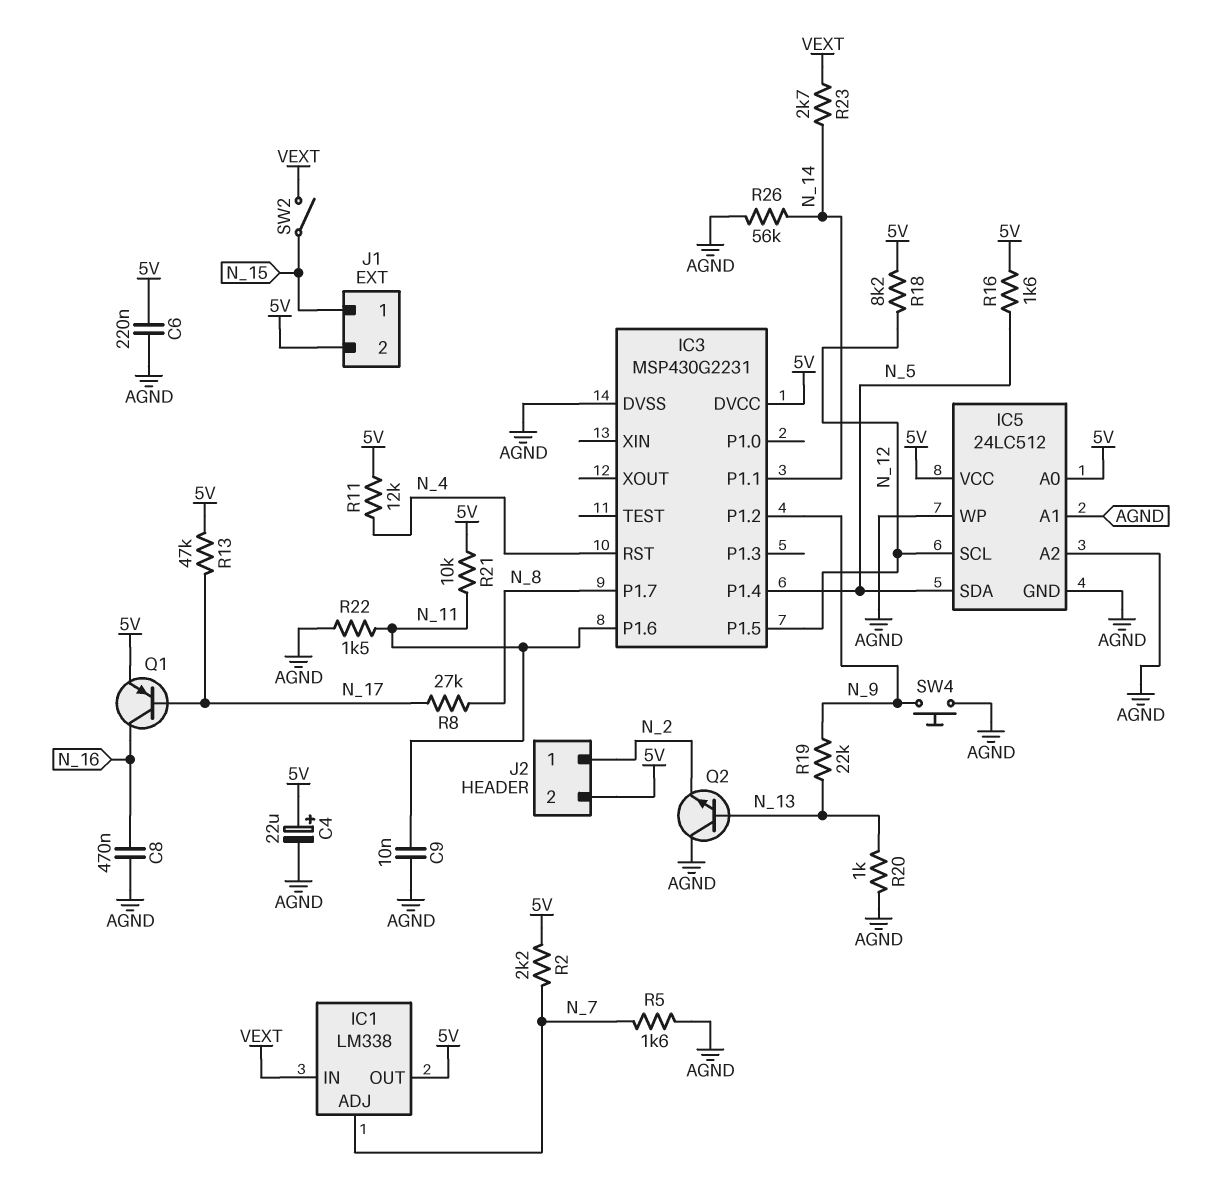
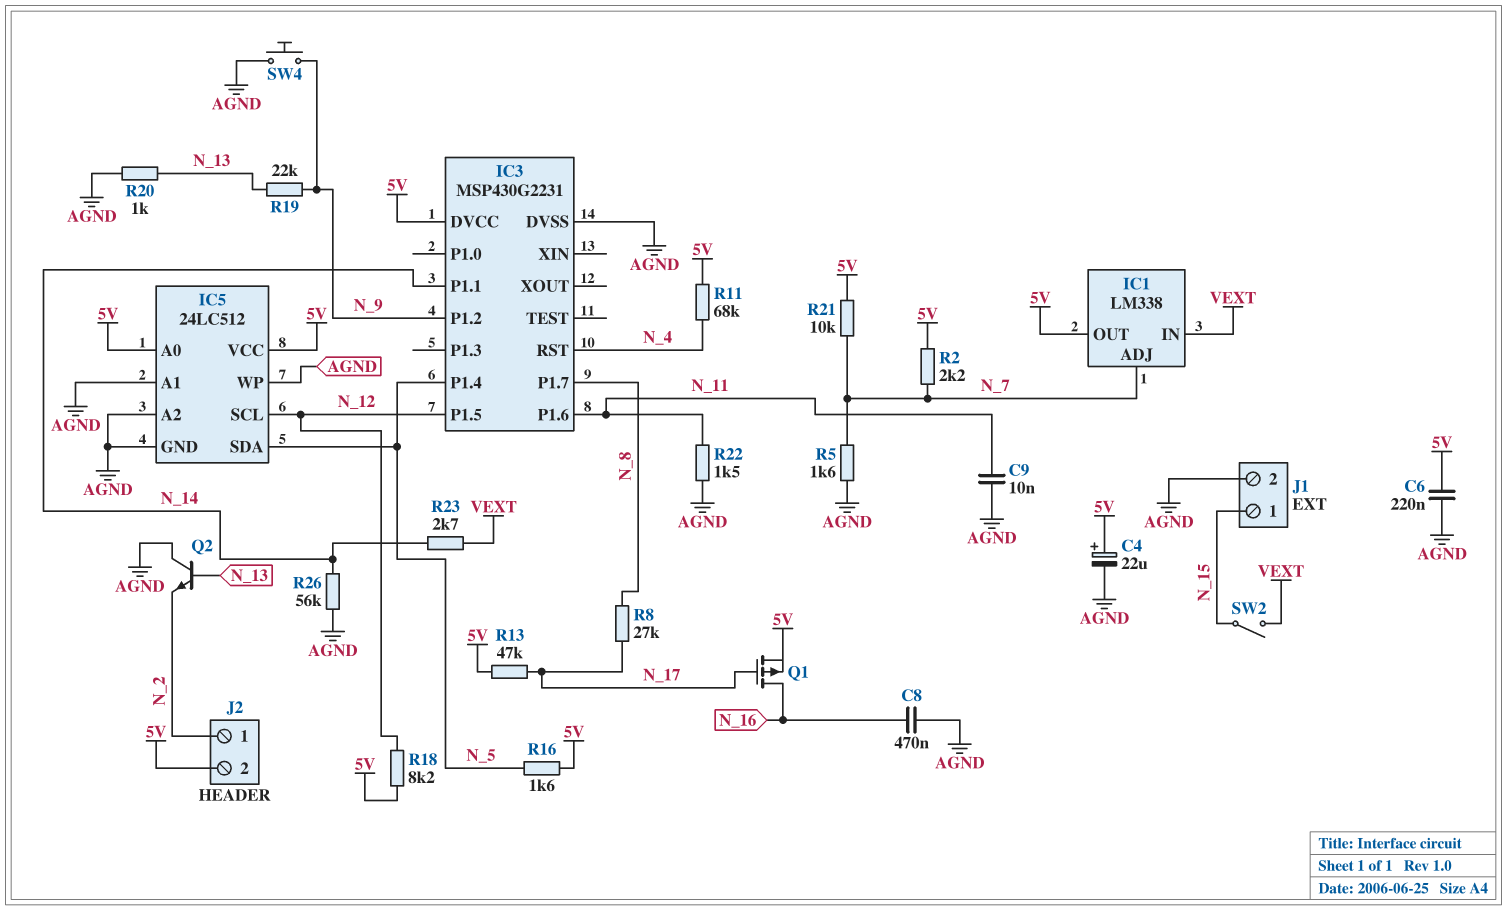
J1 pin 2: 5V -> AGND
Q1: PNP (B N_17, C N_16, E 5V) -> PMOS (G N_17, D N_16, S 5V)
R11: 12k (5V, N_4) -> 68k (5V, N_4)
R21: 10k (5V, N_11) -> 10k (5V, N_7)

